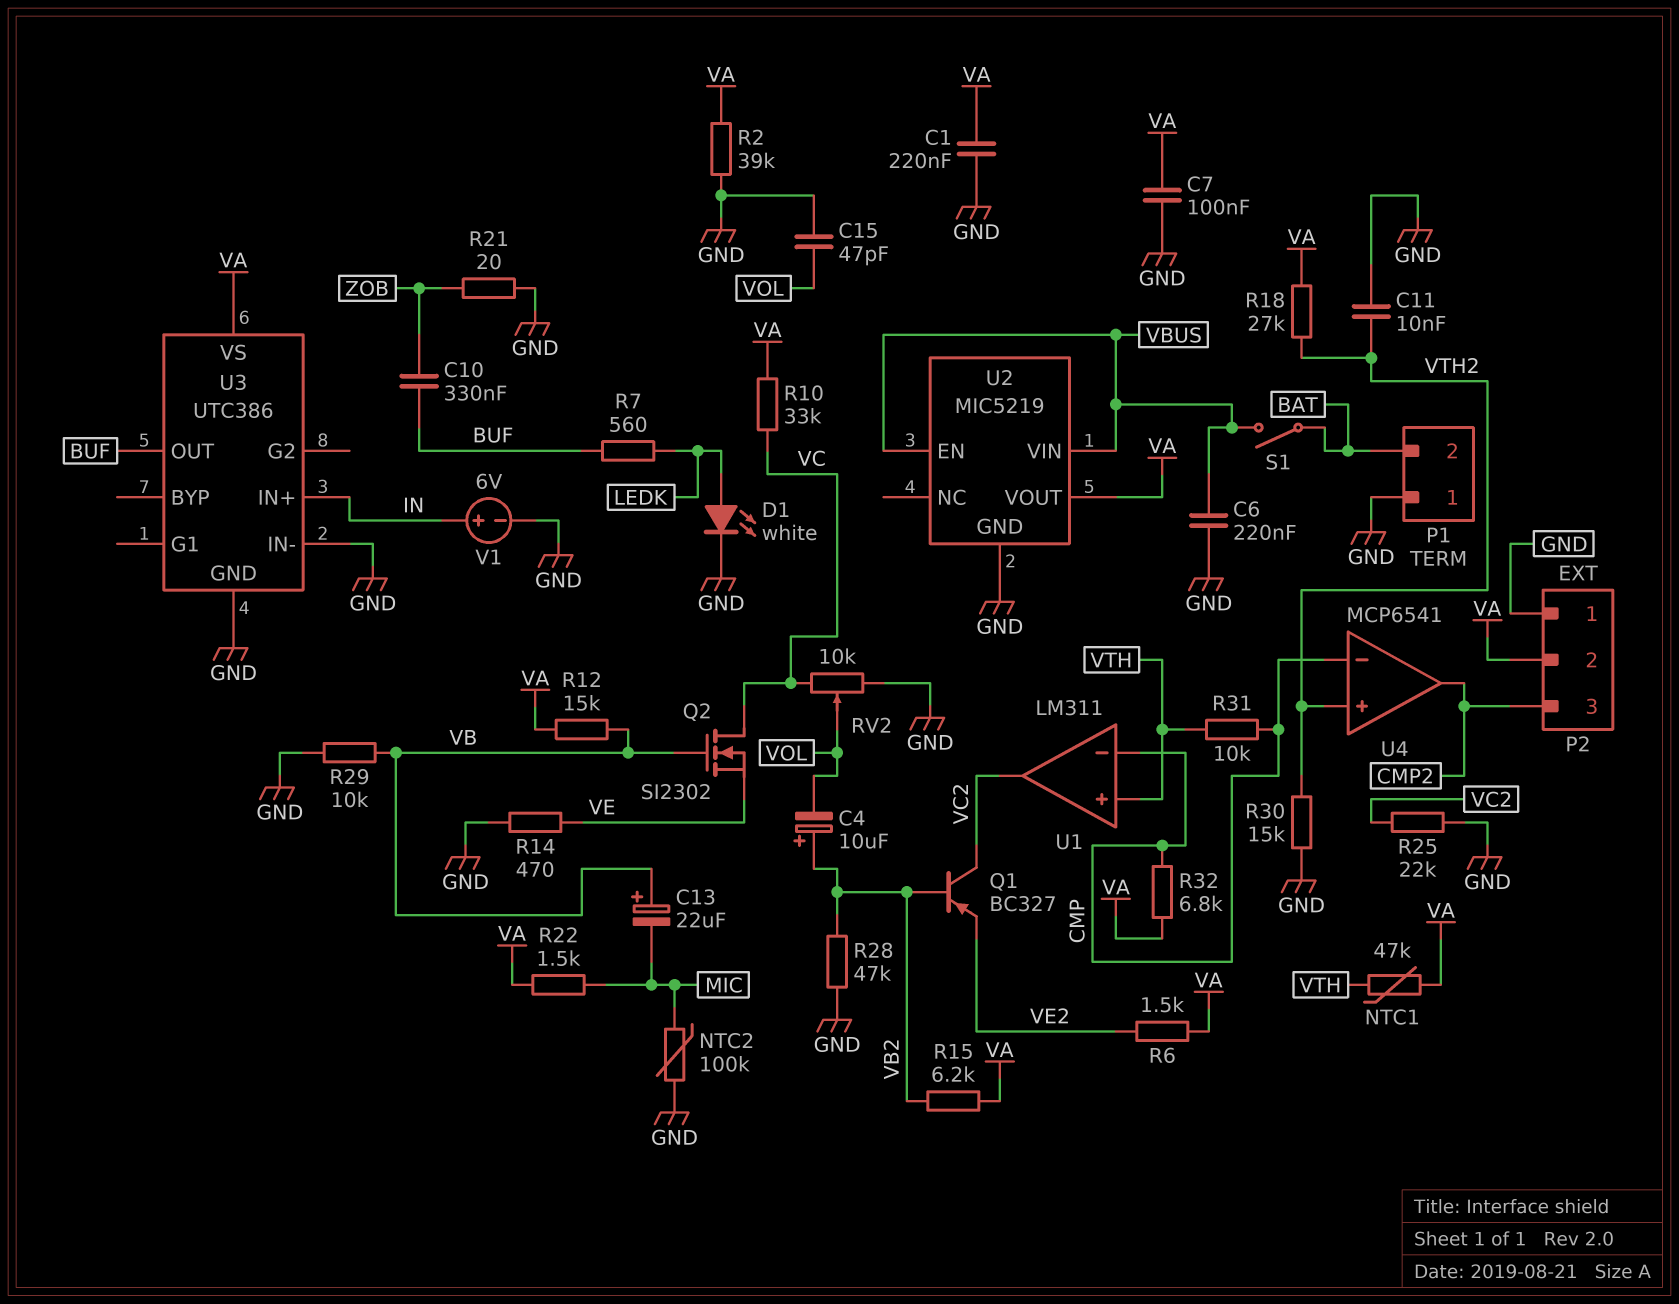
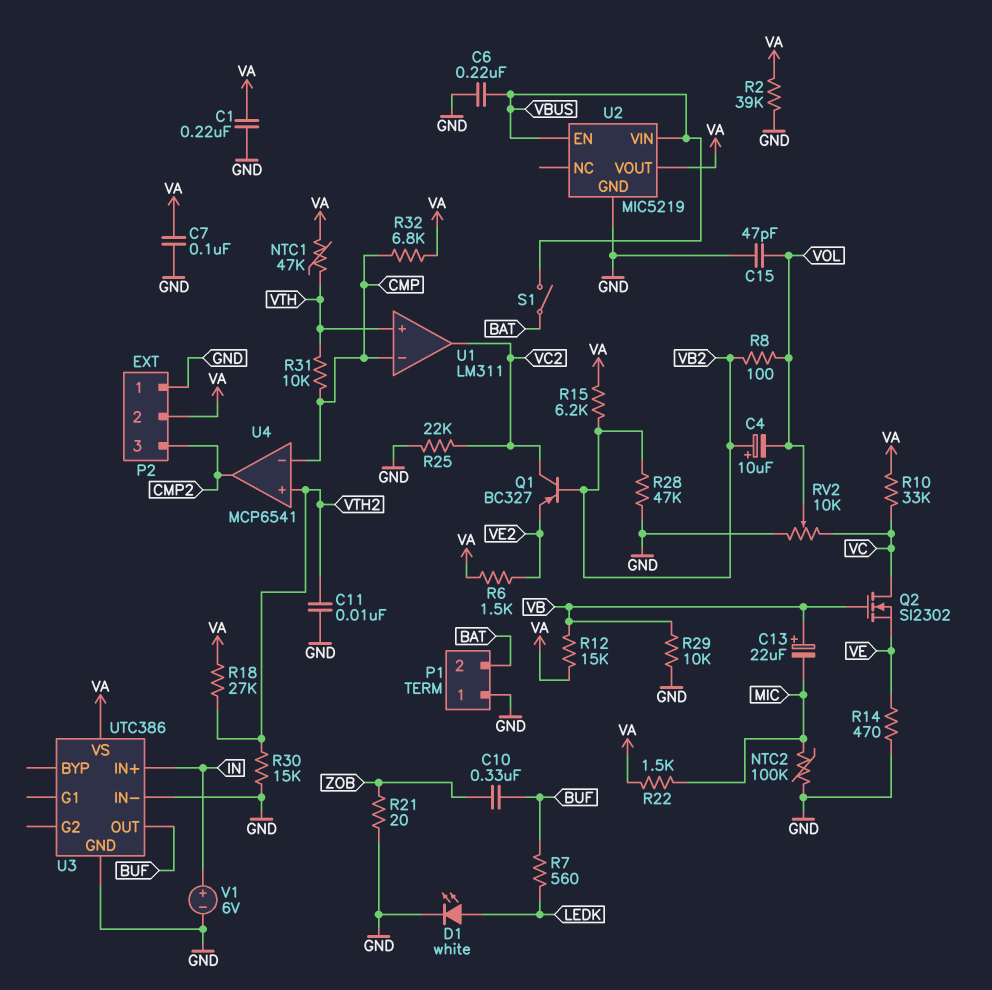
R8: none -> 100 (VB2, VOL)

